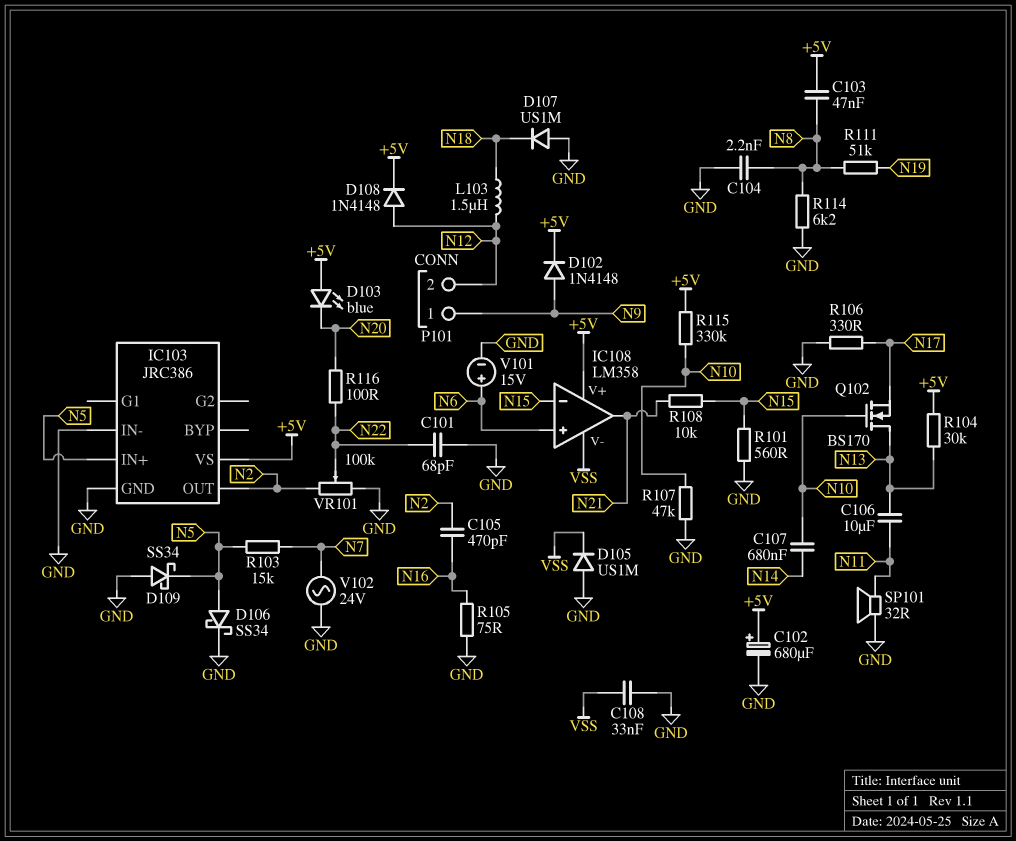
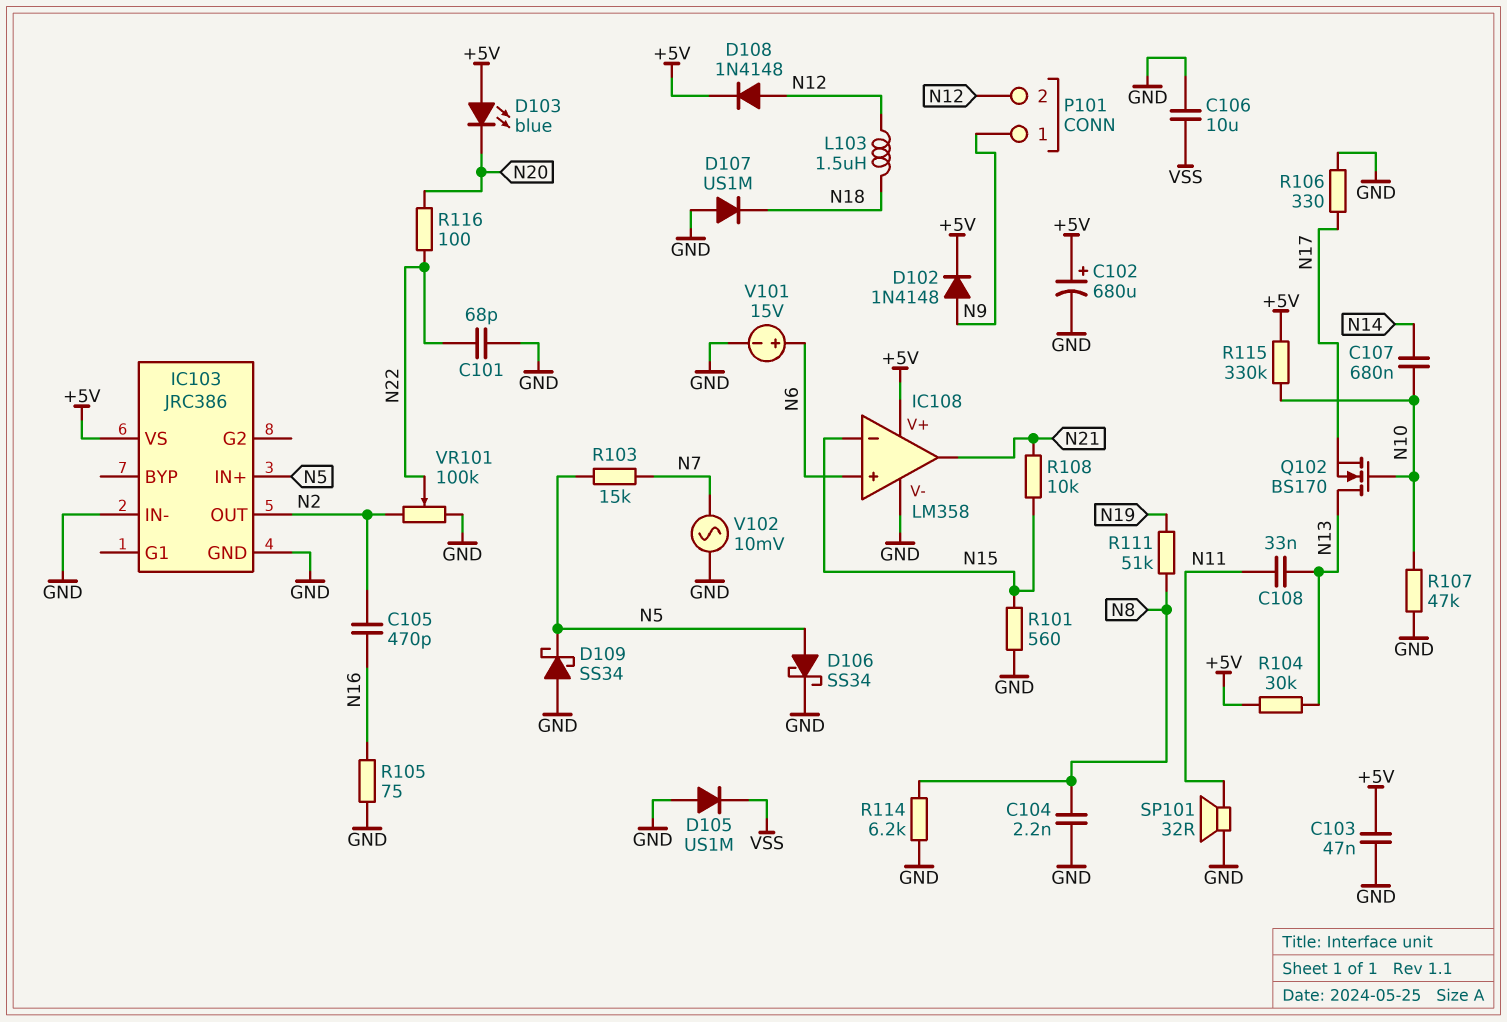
C103: 47nF (+5V, N8) -> 47nF (+5V, GND)
C106: 10uF (N11, N13) -> 10uF (GND, VSS)
C108: 33nF (GND, VSS) -> 33nF (N11, N13)
IC108 pin V-: VSS -> GND
V102: AC 24V (GND, N7) -> AC 10mV (GND, N7)

